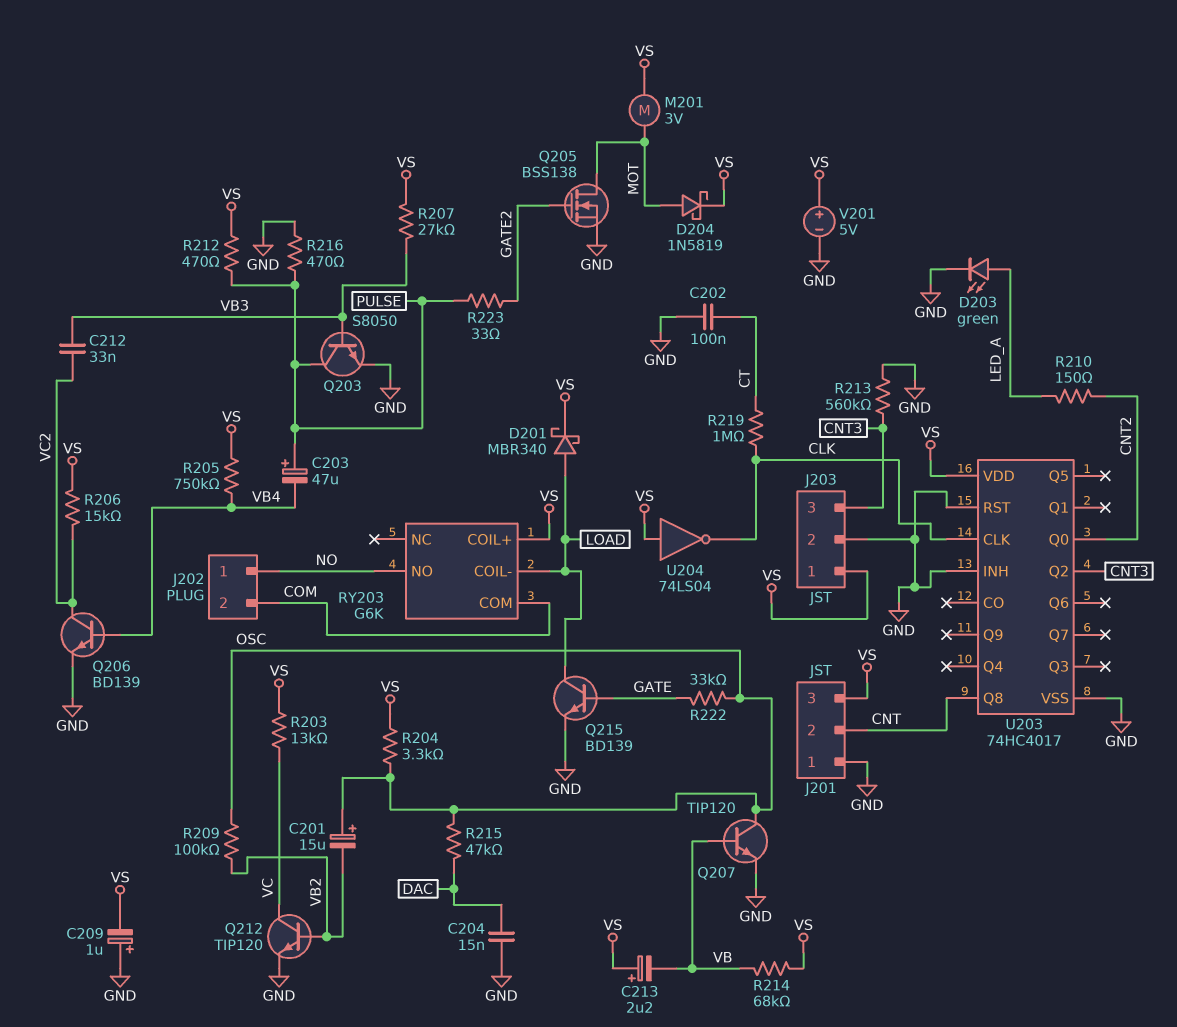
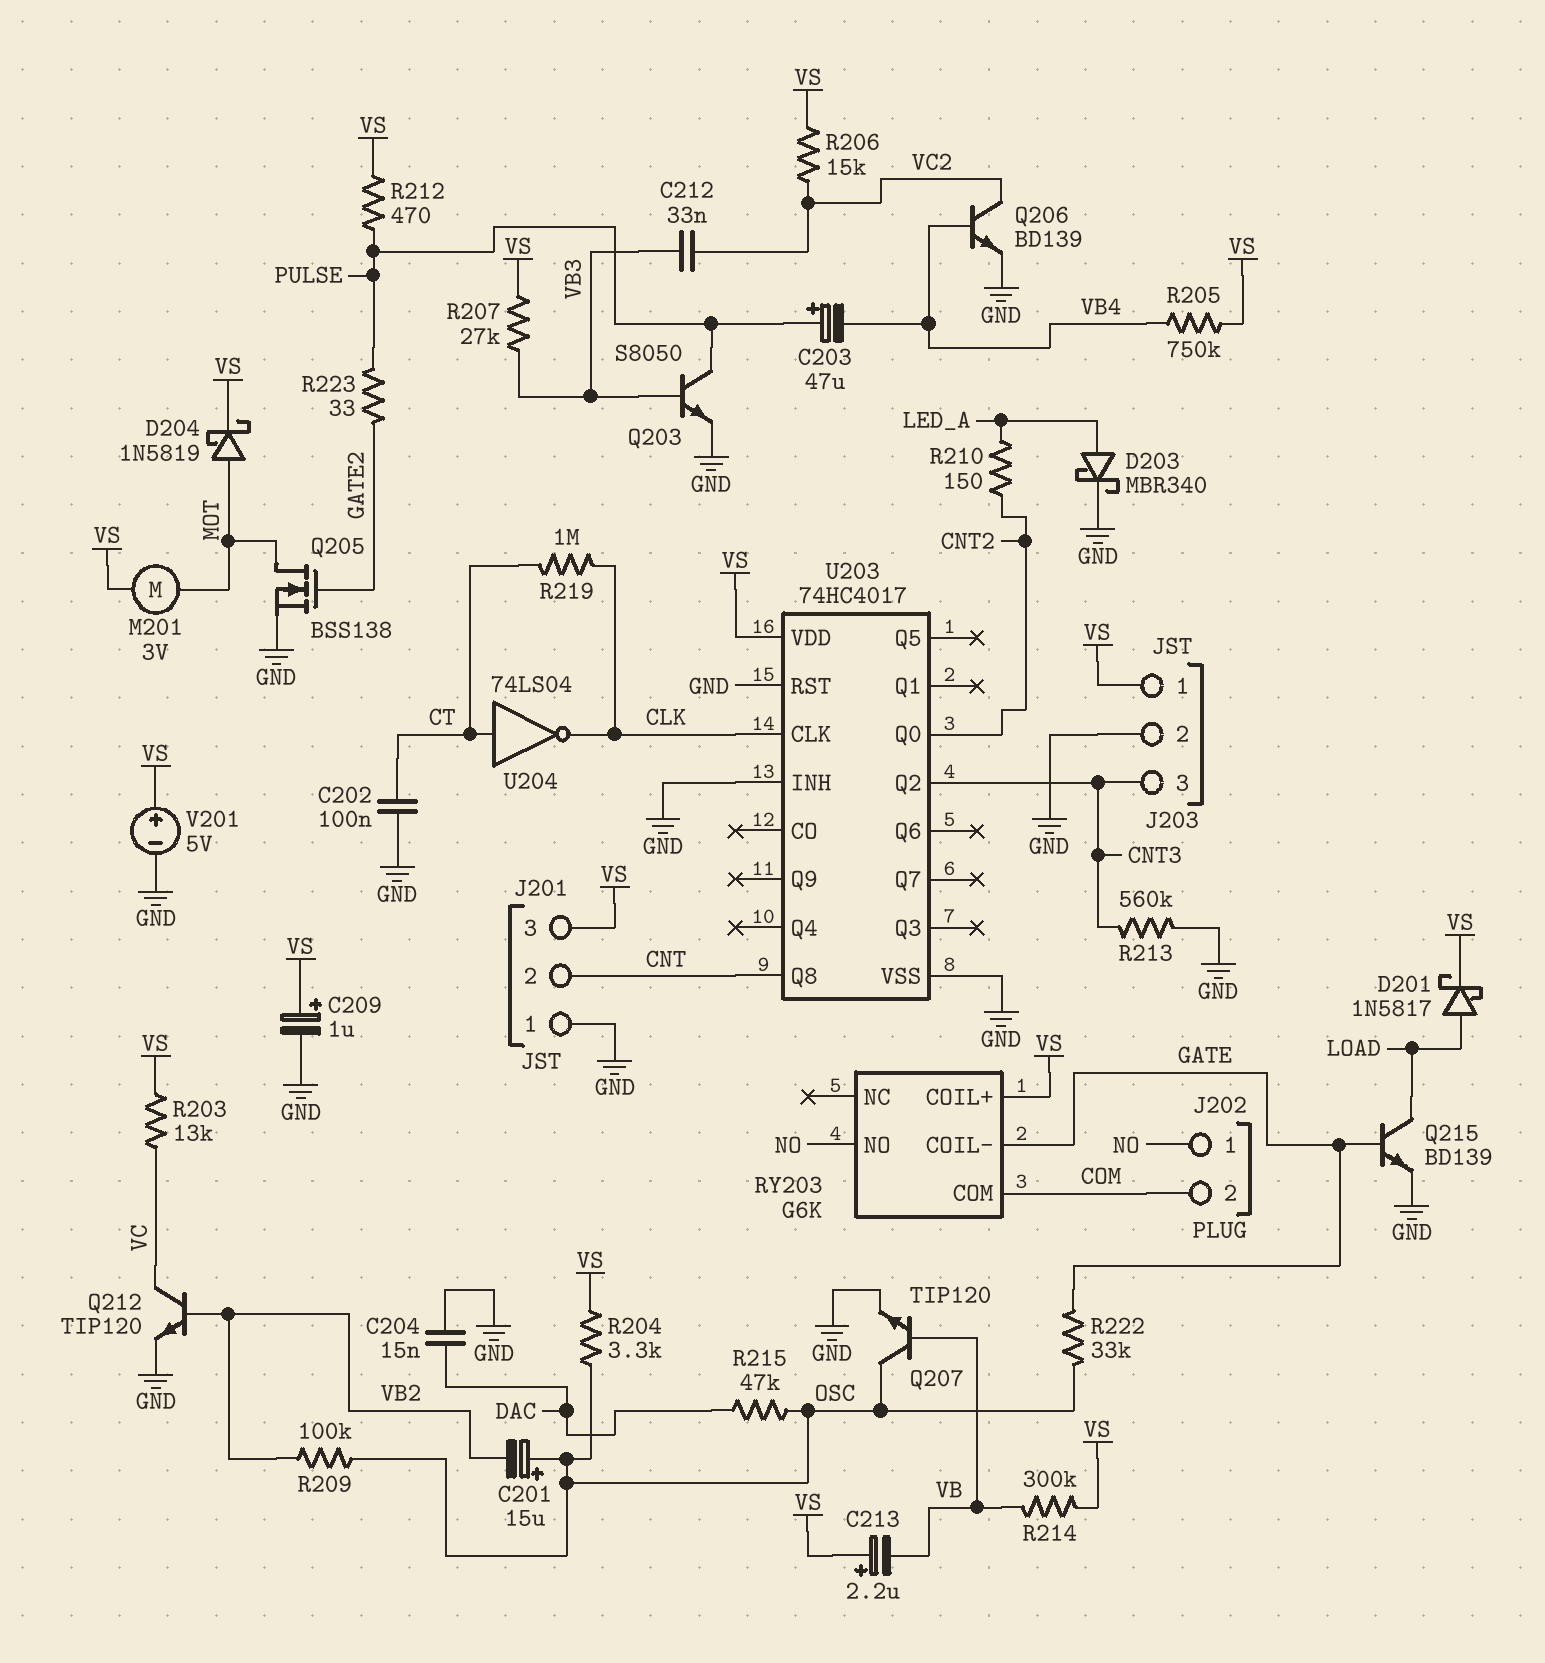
C209: 1uF (plus GND, minus VS) -> 1uF (plus VS, minus GND)
D201: schottky MBR340 (A LOAD, K VS) -> schottky 1N5817 (A LOAD, K VS)
D203: LED green (A LED_A, K GND) -> schottky MBR340 (A LED_A, K GND)
R214: 68k (VB, VS) -> 300k (VB, VS)
R216: 470 (GND, PULSE) -> none
RY203 pin COIL-: LOAD -> GATE
U204: NOT 74LS04 (in VS, out CLK) -> NOT 74LS04 (in CT, out CLK)

